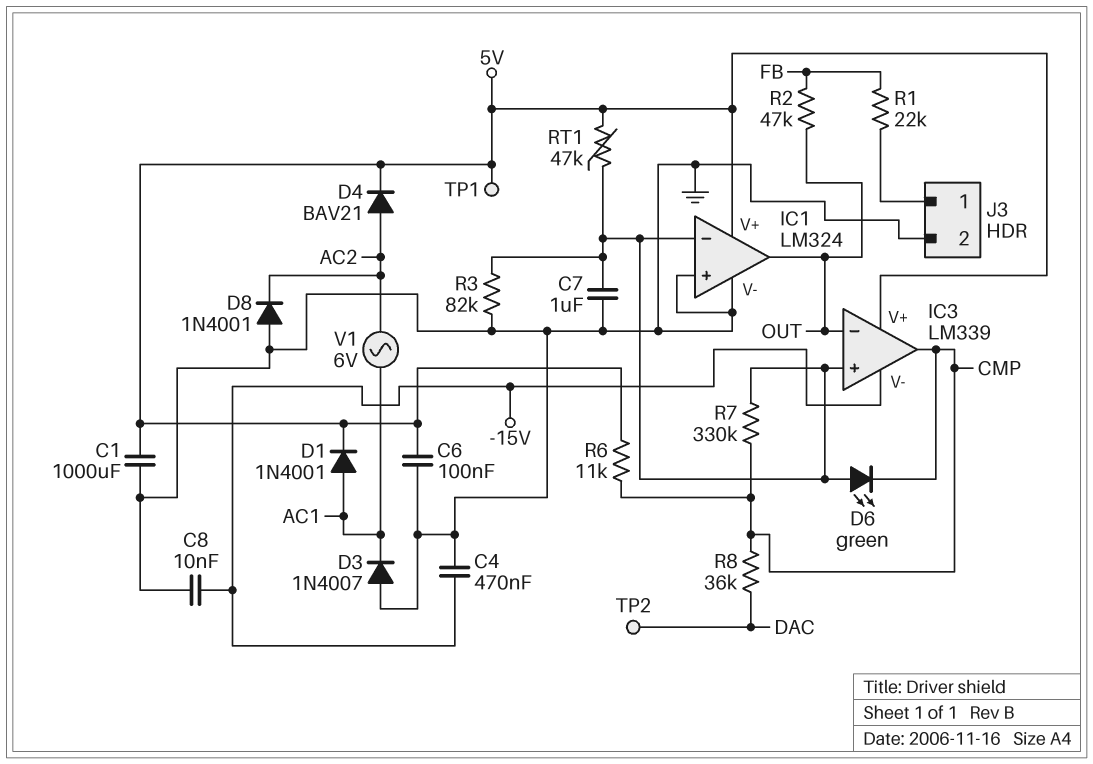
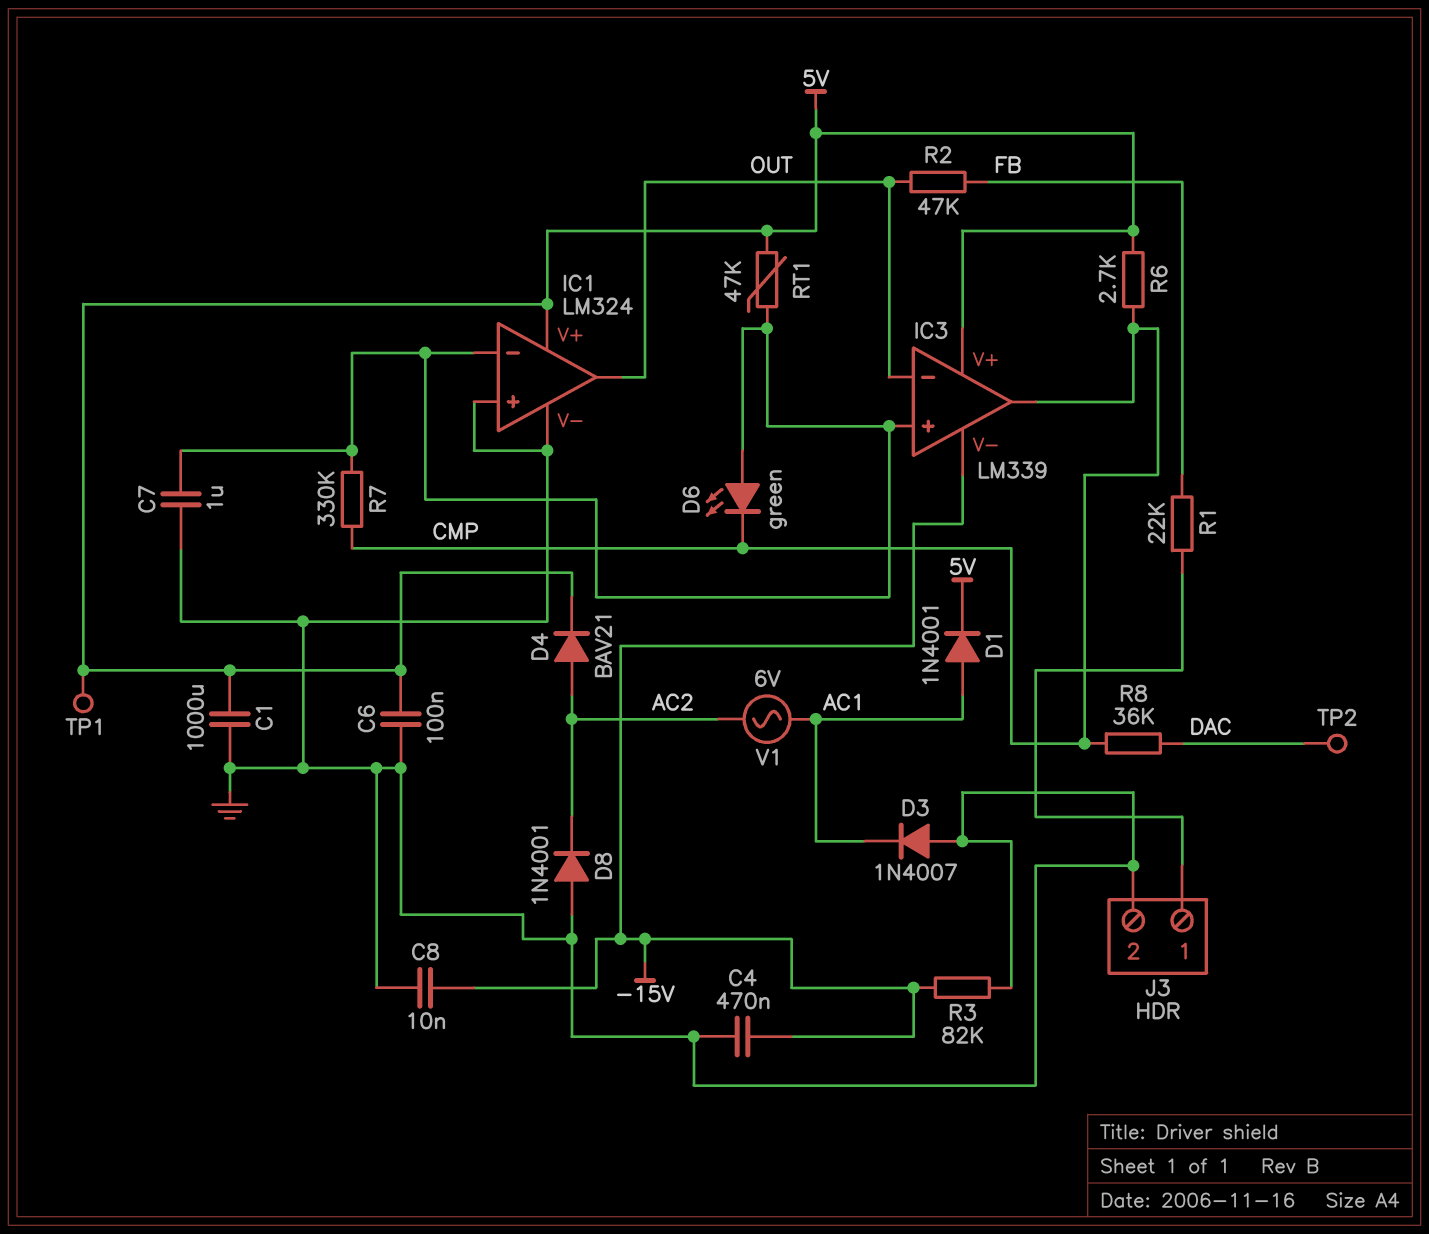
R3: 82k (GND, IC1/in-) -> 82k (-15V, GND)
R6: 11k (5V, CMP) -> 2.7k (5V, CMP)

